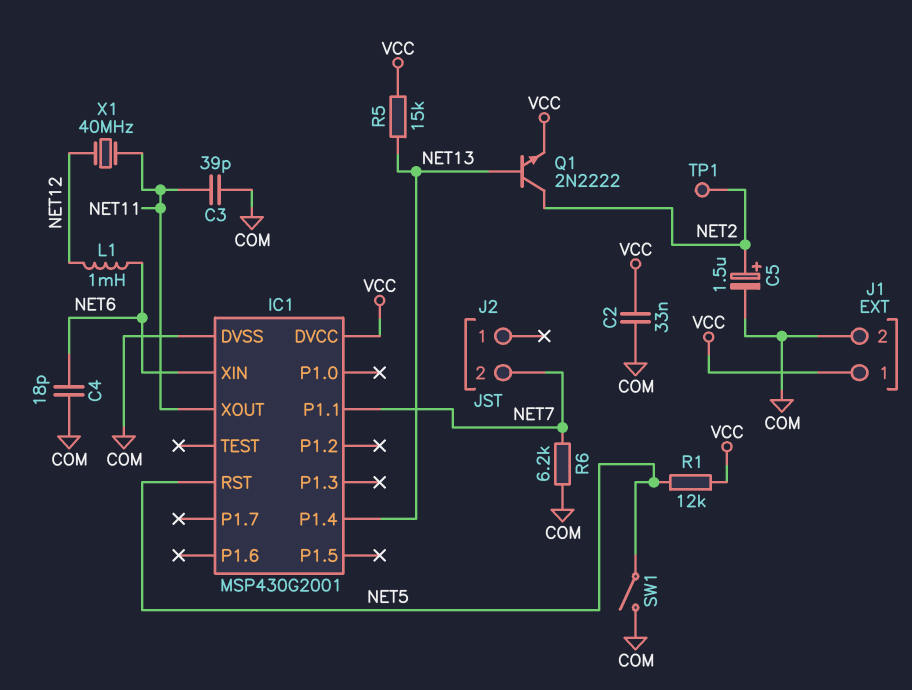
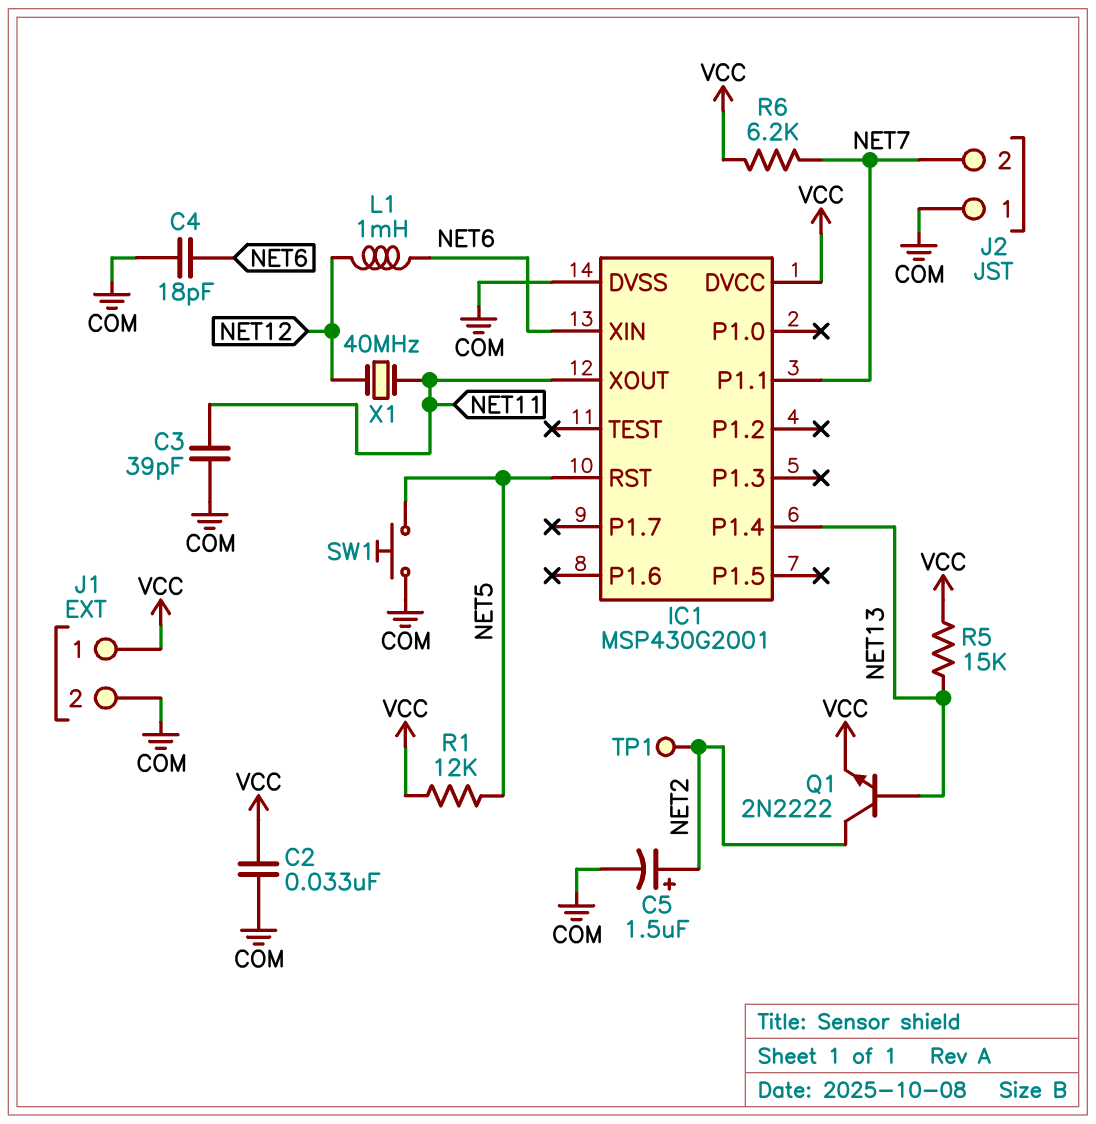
J2 pin 1: none -> COM
R6: 6.2k (COM, NET7) -> 6.2k (NET7, VCC)
SW1: switch (COM, NET5) -> button (COM, NET5)

